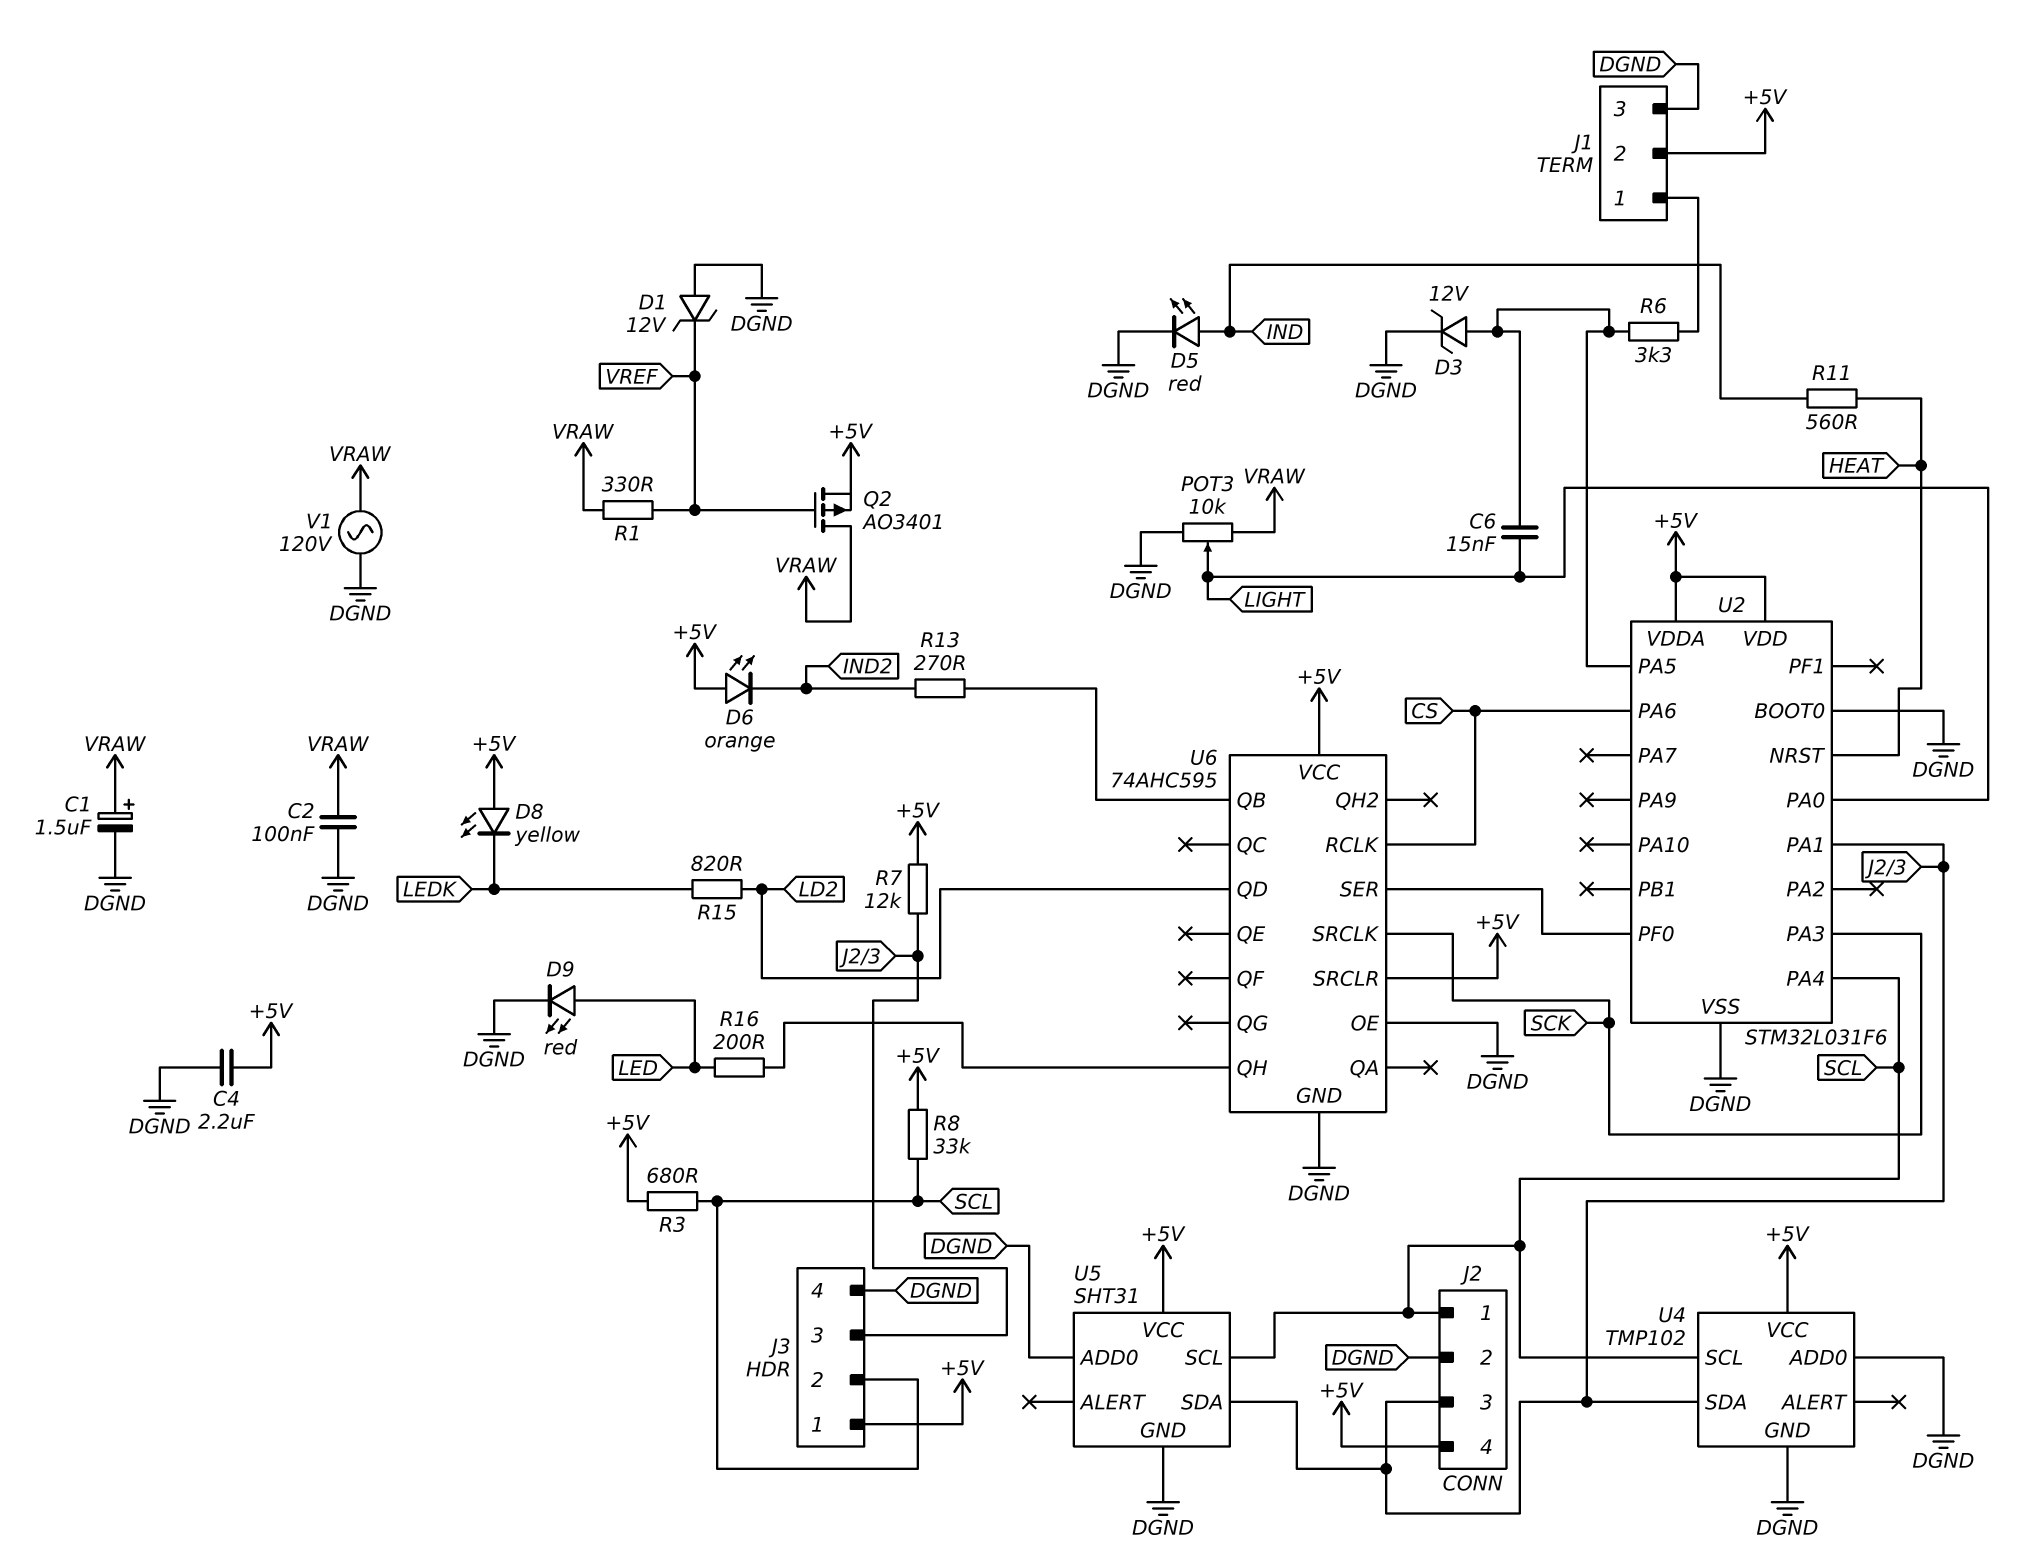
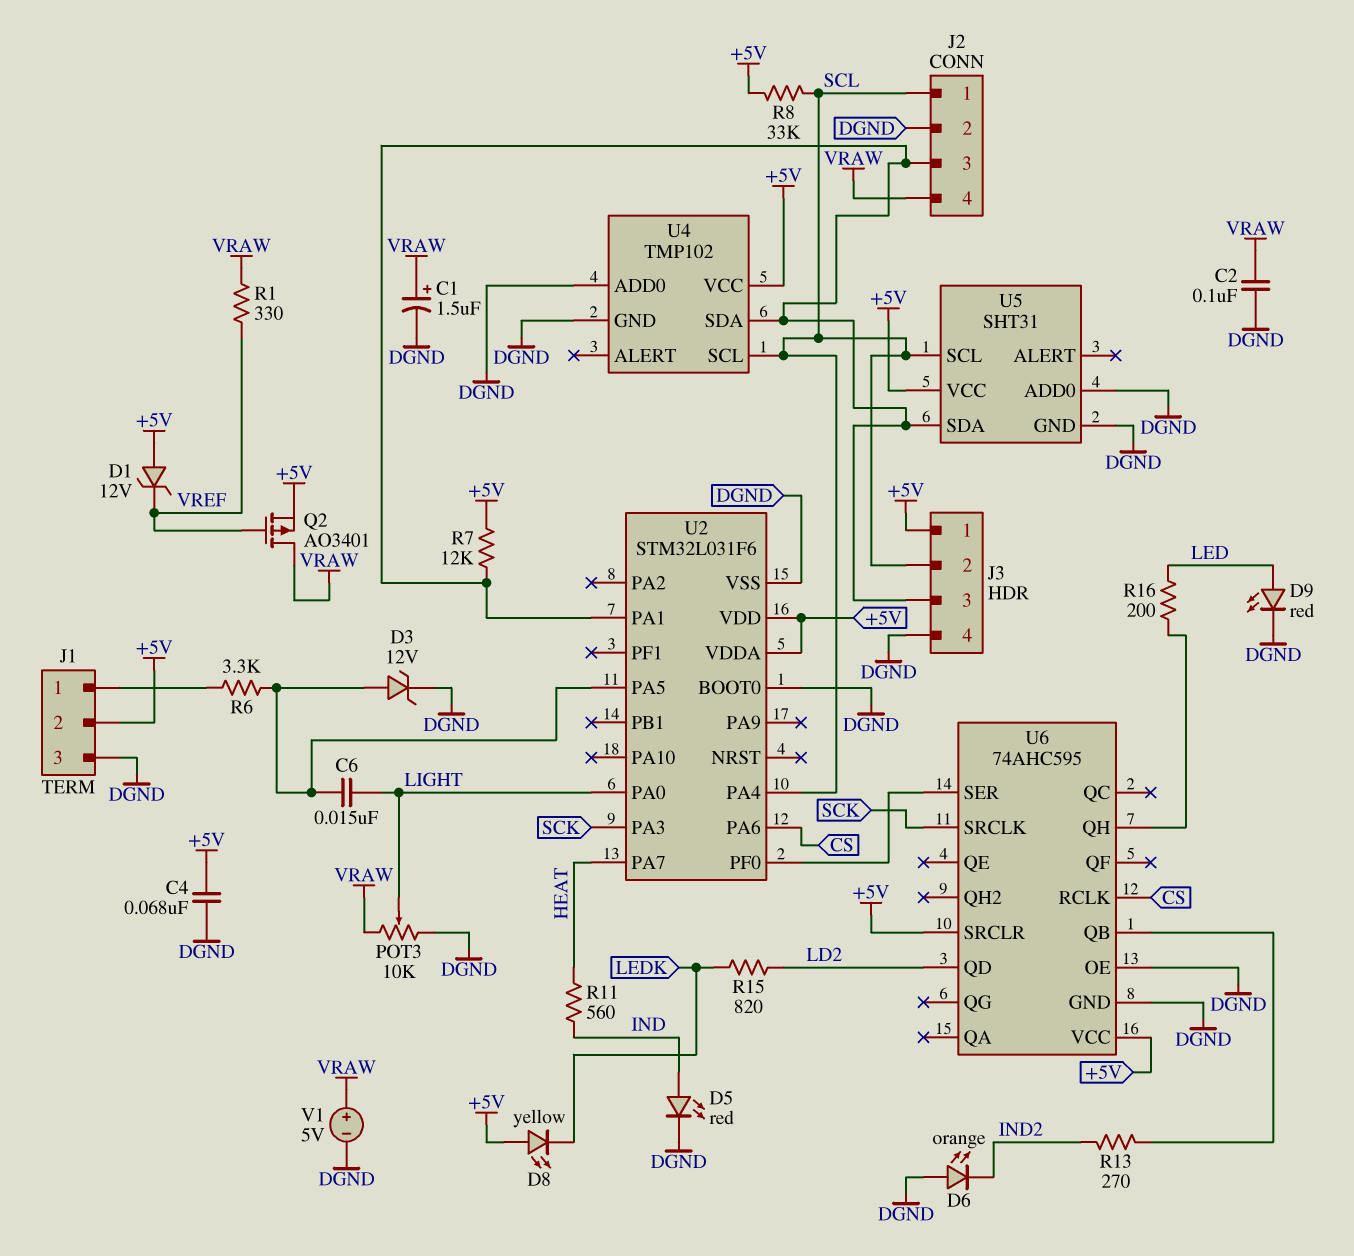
C4: 2.2uF (+5V, DGND) -> 68nF (+5V, DGND)
D1: zener 12V (A DGND, K VREF) -> zener 12V (A +5V, K VREF)
D6: LED orange (A +5V, K IND2) -> LED orange (A DGND, K IND2)
J2 pin 4: +5V -> VRAW
R3: 680 (+5V, SCL) -> none
U2 pin NRST: HEAT -> none
U2 pin PA7: none -> HEAT
V1: AC 120V (DGND, VRAW) -> 5V (plus VRAW, minus DGND)

